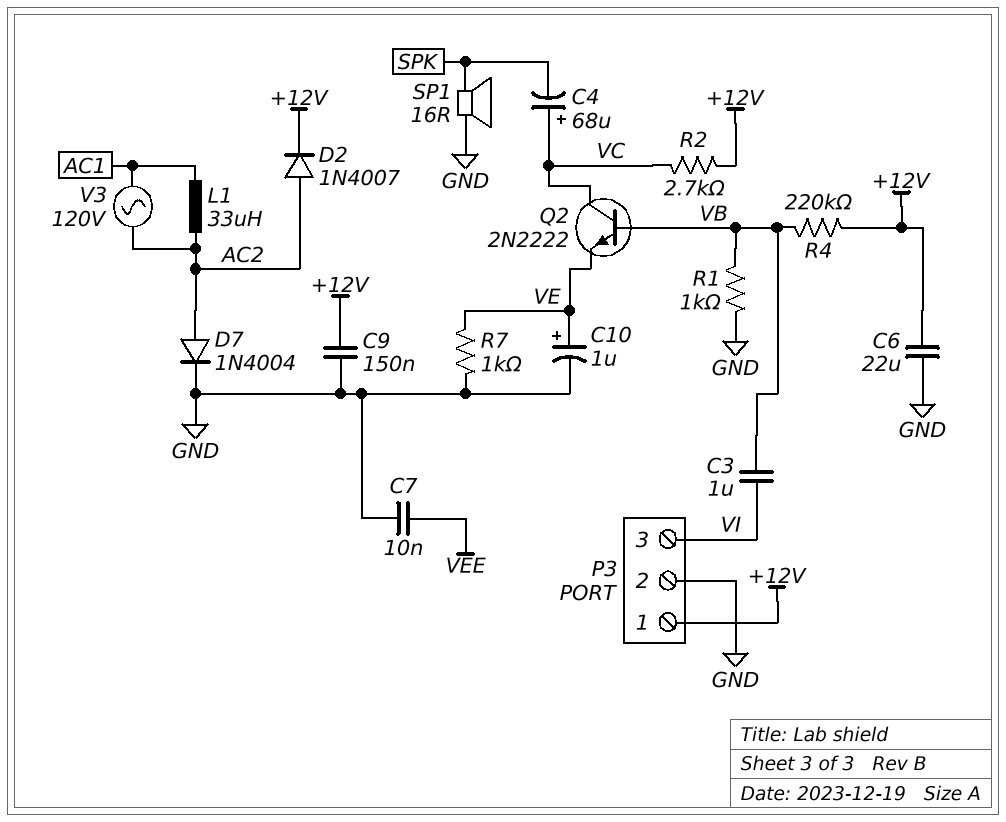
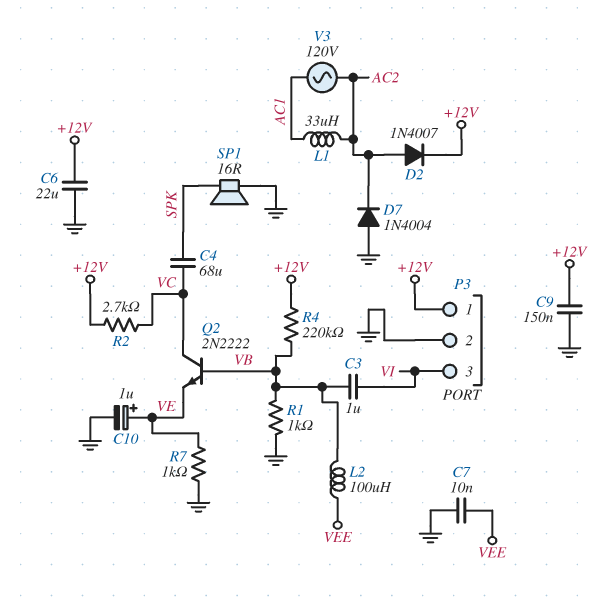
C4: 68uF (plus VC, minus SPK) -> 68uF (SPK, VC)
D7: diode 1N4004 (A AC2, K GND) -> diode 1N4004 (A GND, K AC2)
L2: none -> 100uH (VB, VEE)

